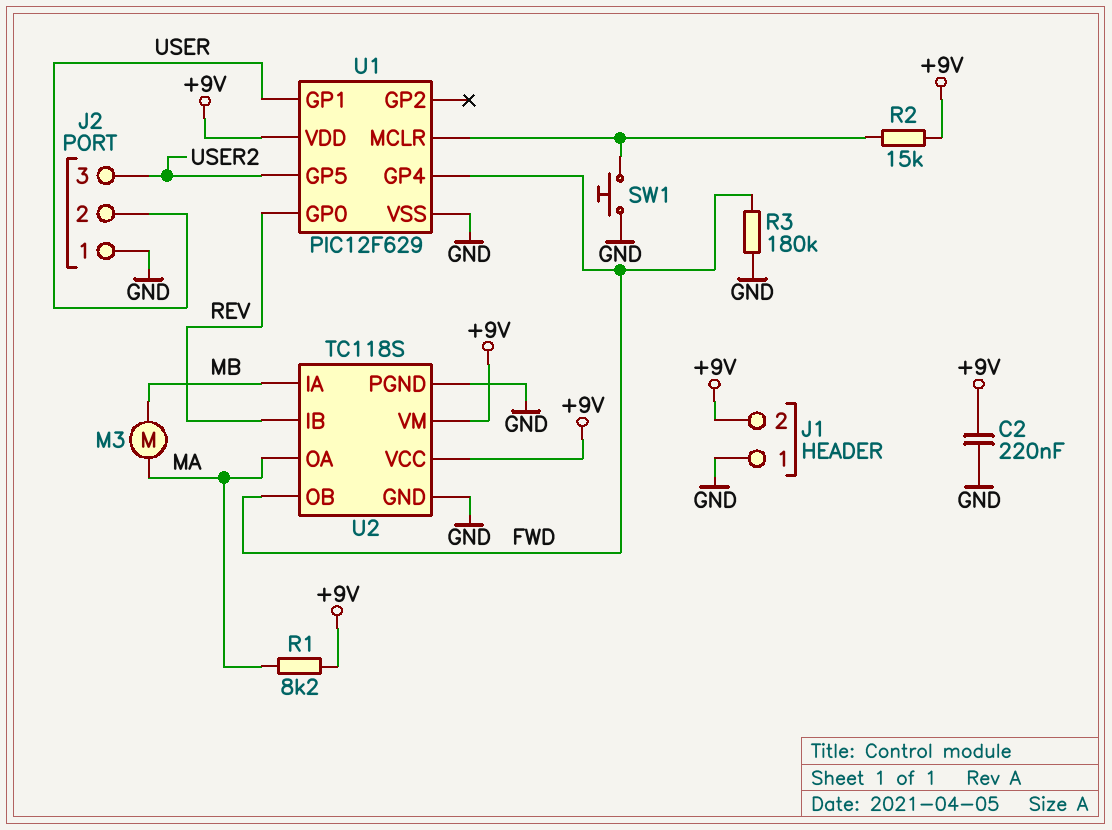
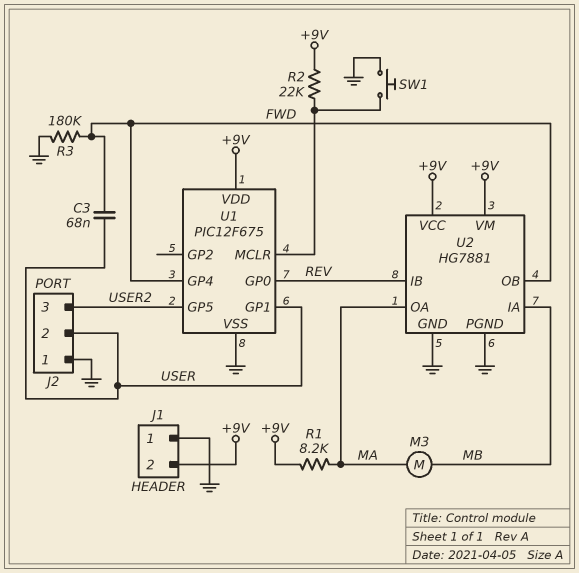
C2: 220nF (+9V, GND) -> none
C3: none -> 68nF (FWD, USER)
R2: 15k (+9V, U1/MCLR) -> 22k (+9V, U1/MCLR)
U1: PIC12F629 -> PIC12F675
U2: TC118S -> HG7881

